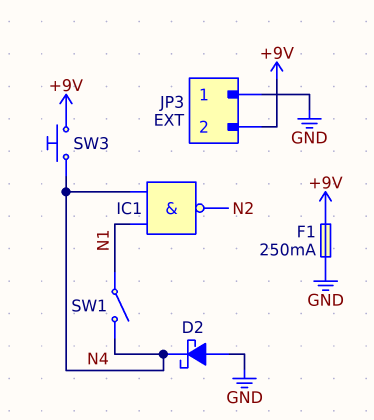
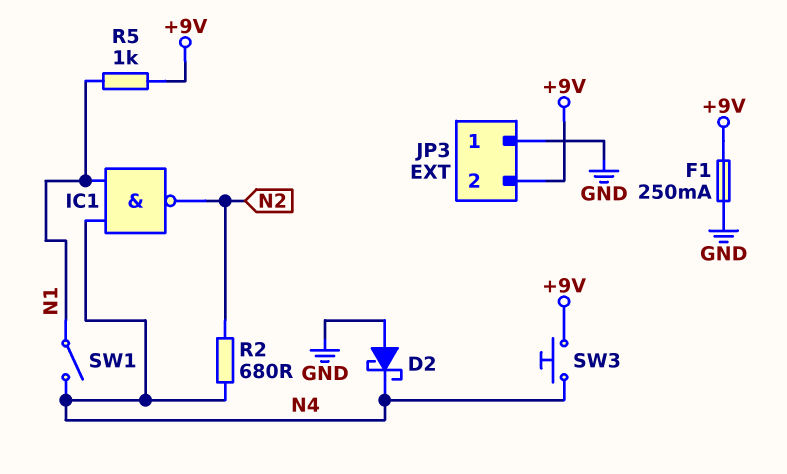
R2: none -> 680 (N2, N4)
R5: none -> 1k (+9V, N1)

